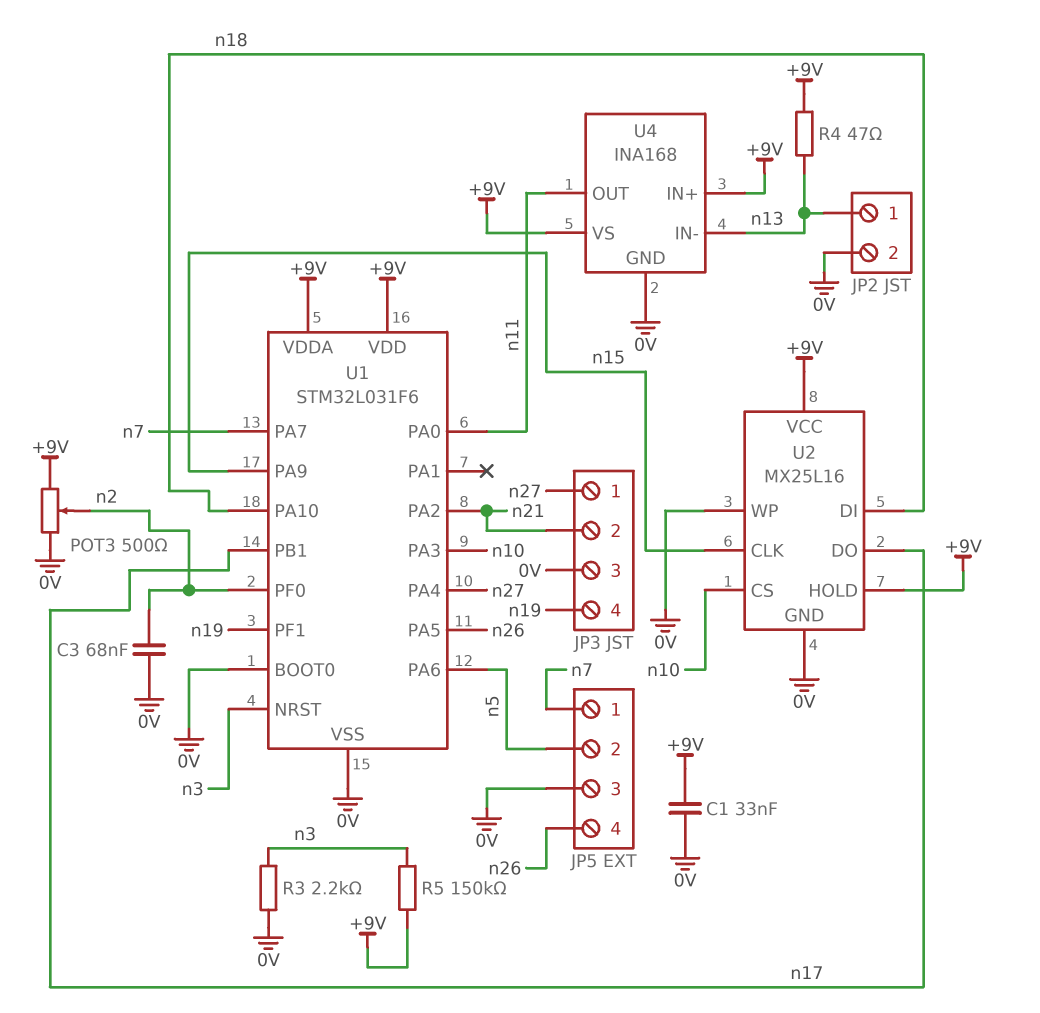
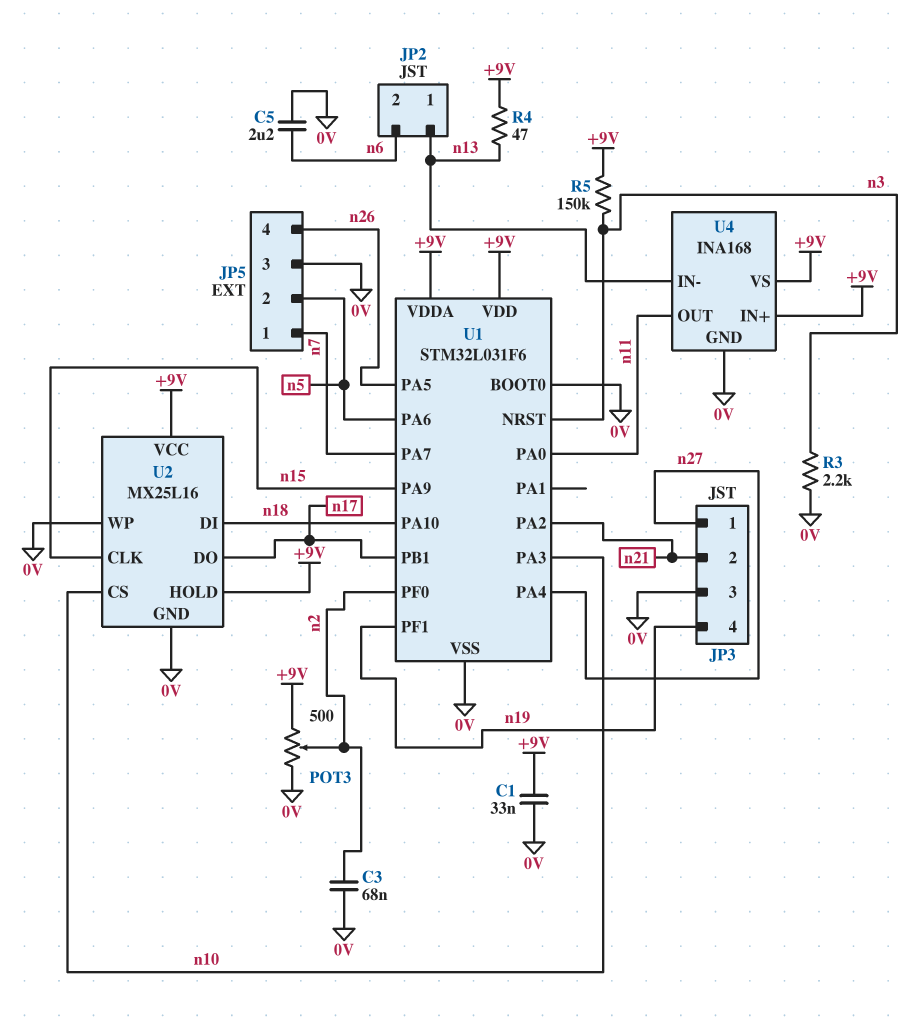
C5: none -> 2.2uF (0V, n6)
JP2 pin 2: 0V -> n6

